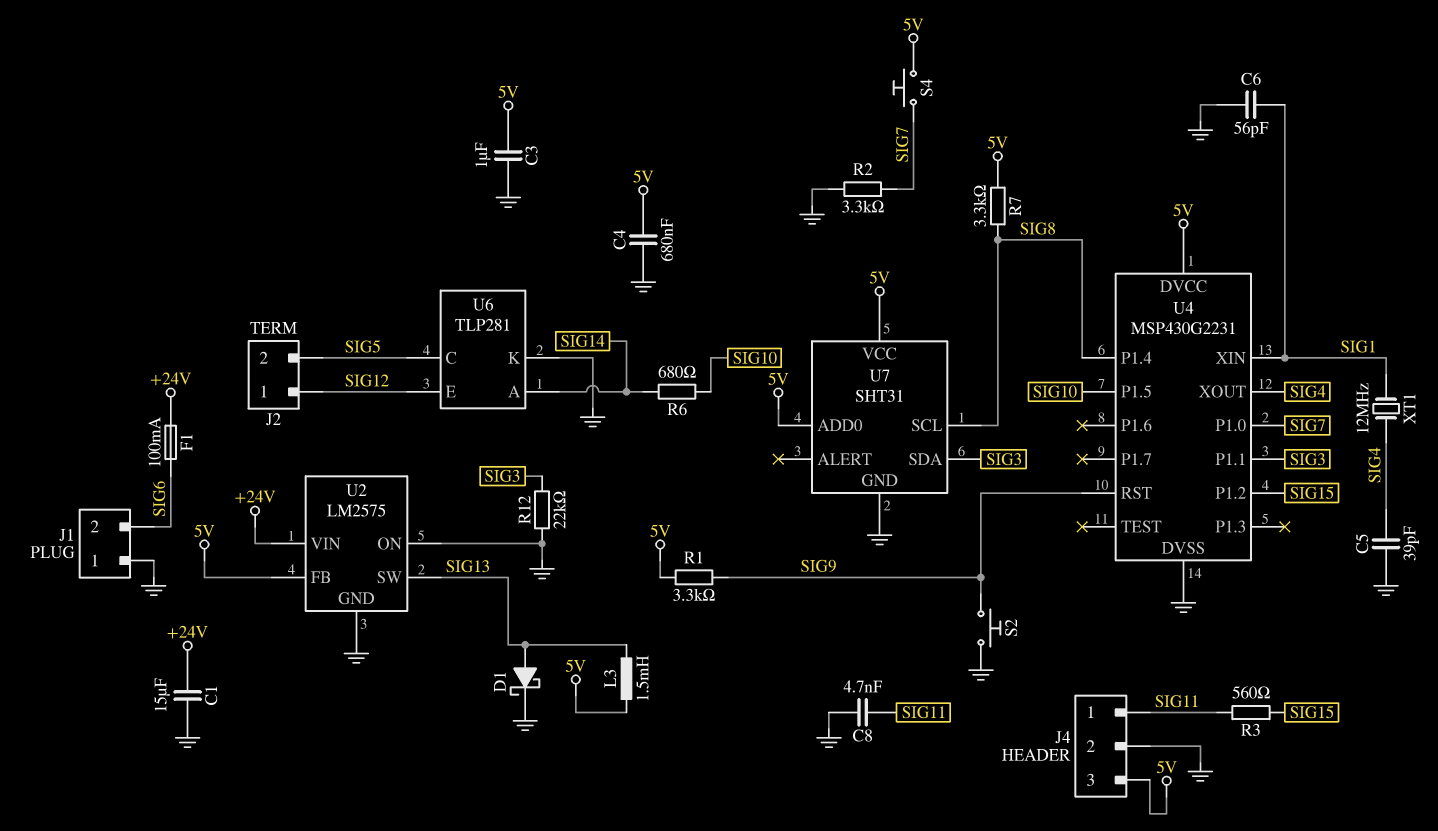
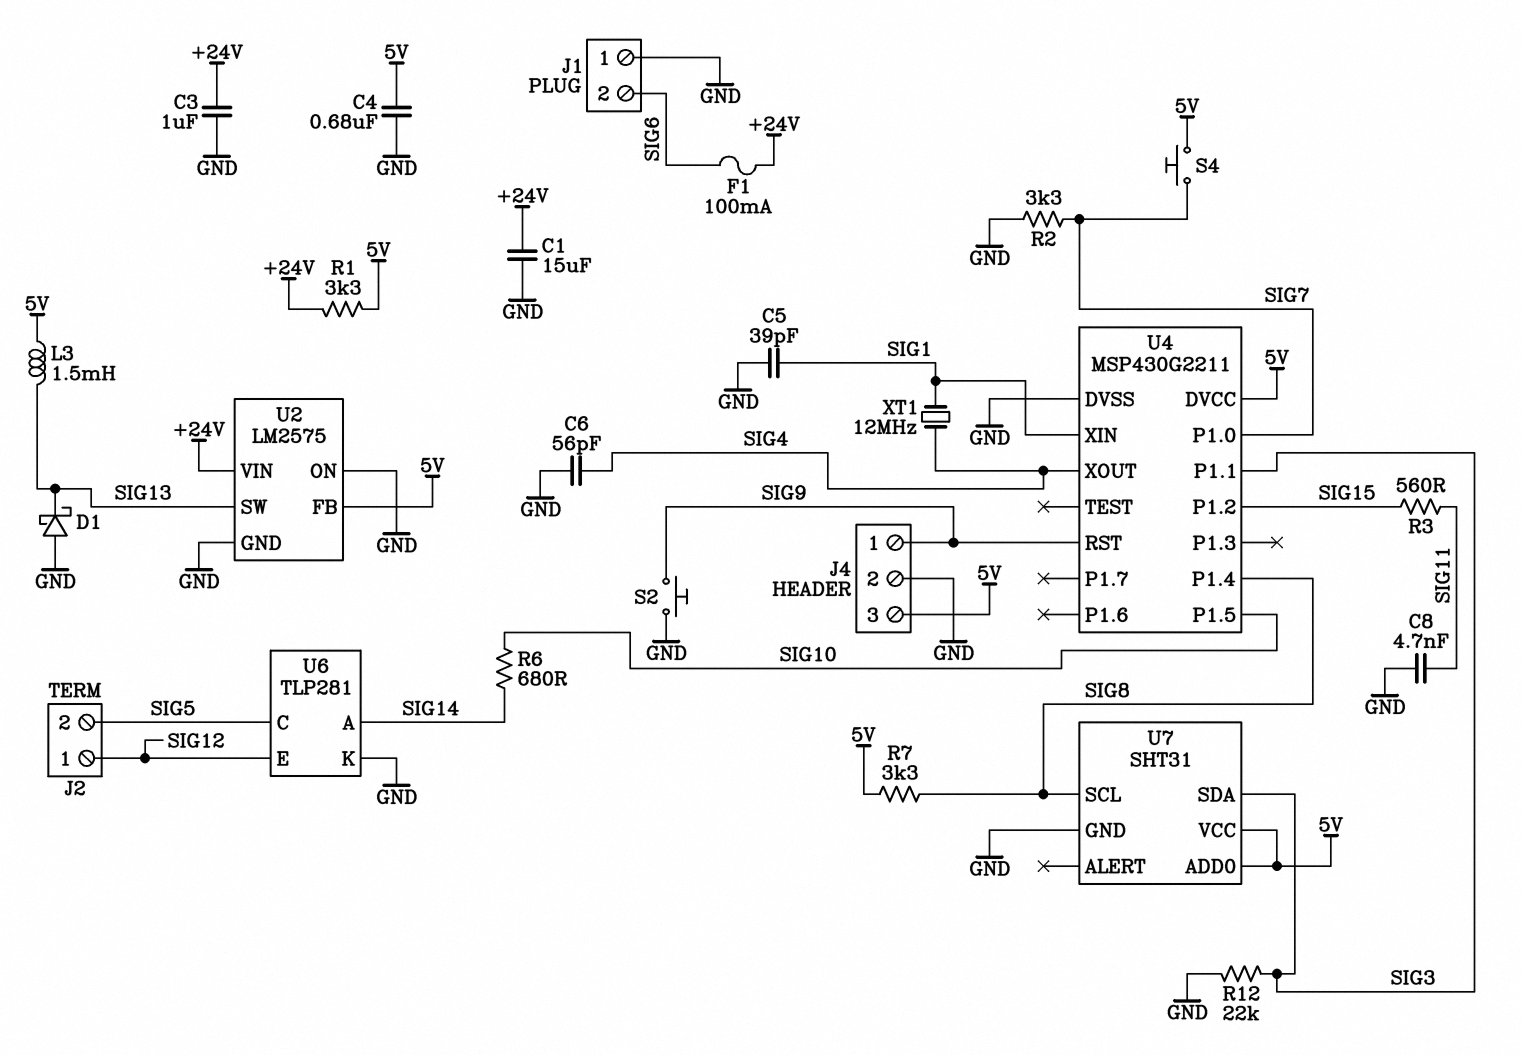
C3: 1uF (5V, GND) -> 1uF (+24V, GND)
C5: 39pF (GND, SIG4) -> 39pF (GND, SIG1)
C6: 56pF (GND, SIG1) -> 56pF (GND, SIG4)
D1: schottky (A SIG13, K GND) -> schottky (A GND, K SIG13)
J4 pin 1: SIG11 -> SIG9
R1: 3.3k (5V, SIG9) -> 3.3k (+24V, 5V)
U4: MSP430G2231 -> MSP430G2211

